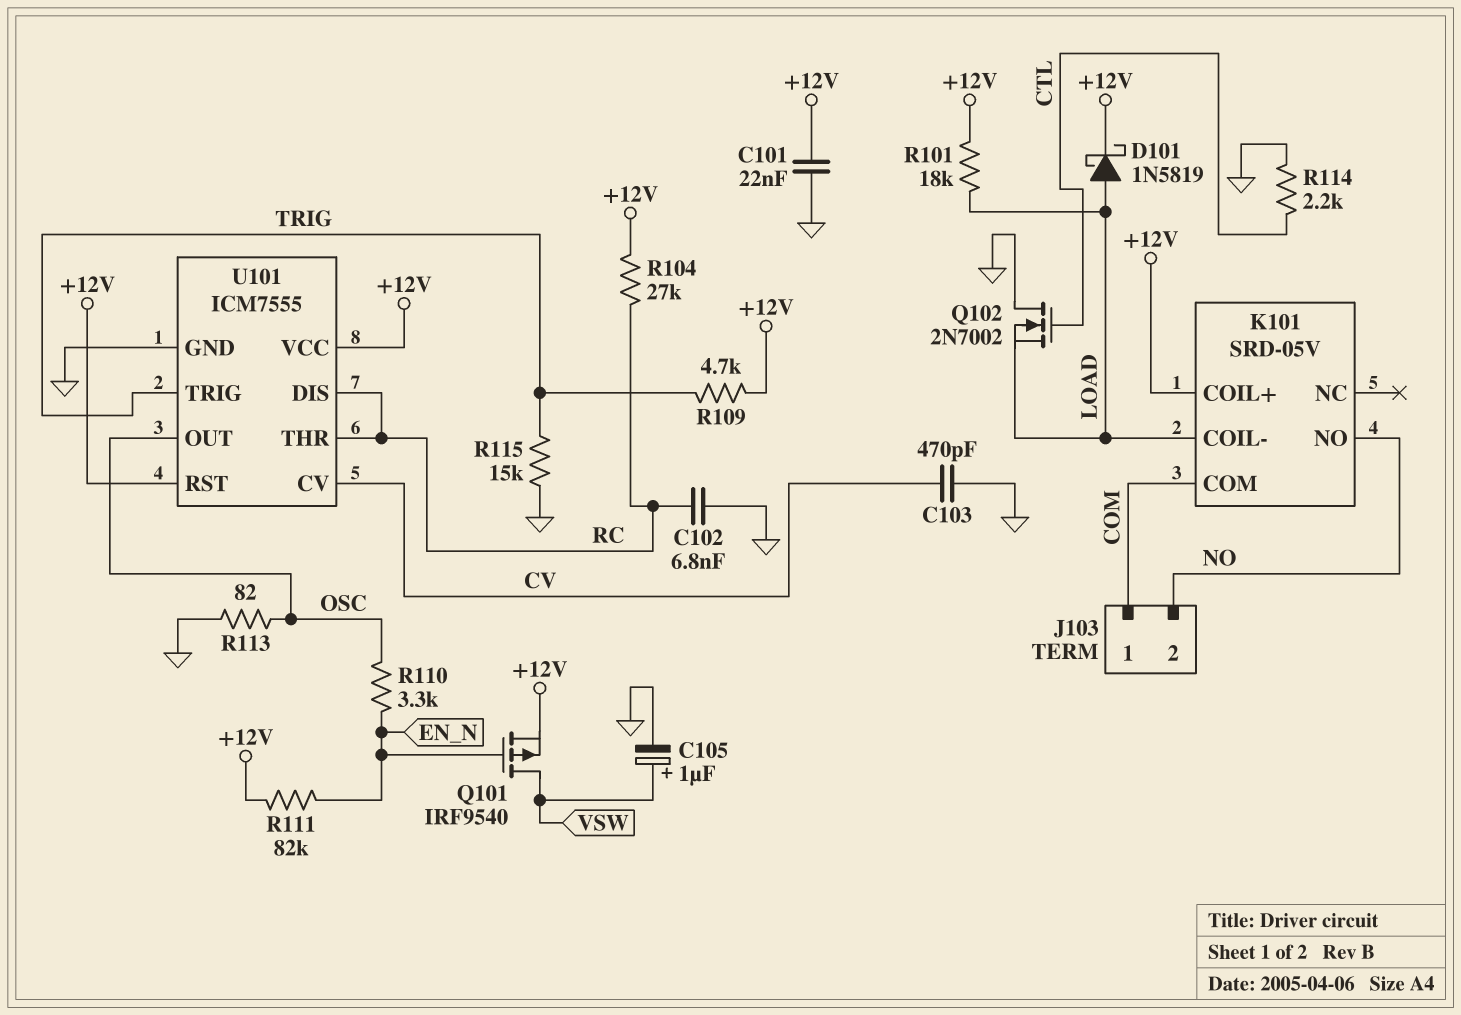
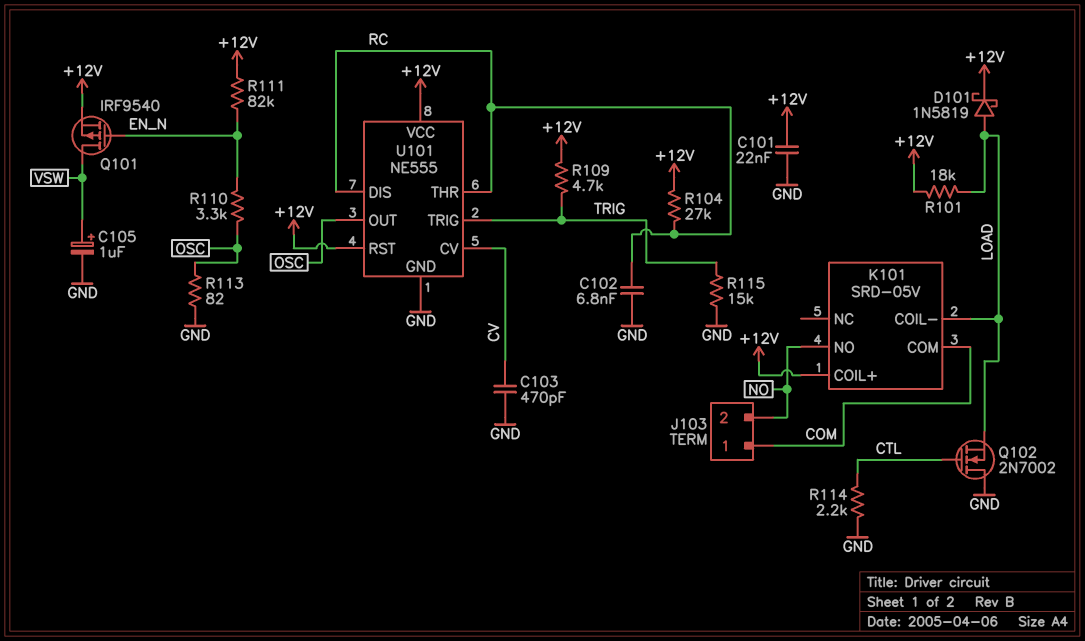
U101: ICM7555 -> NE555

